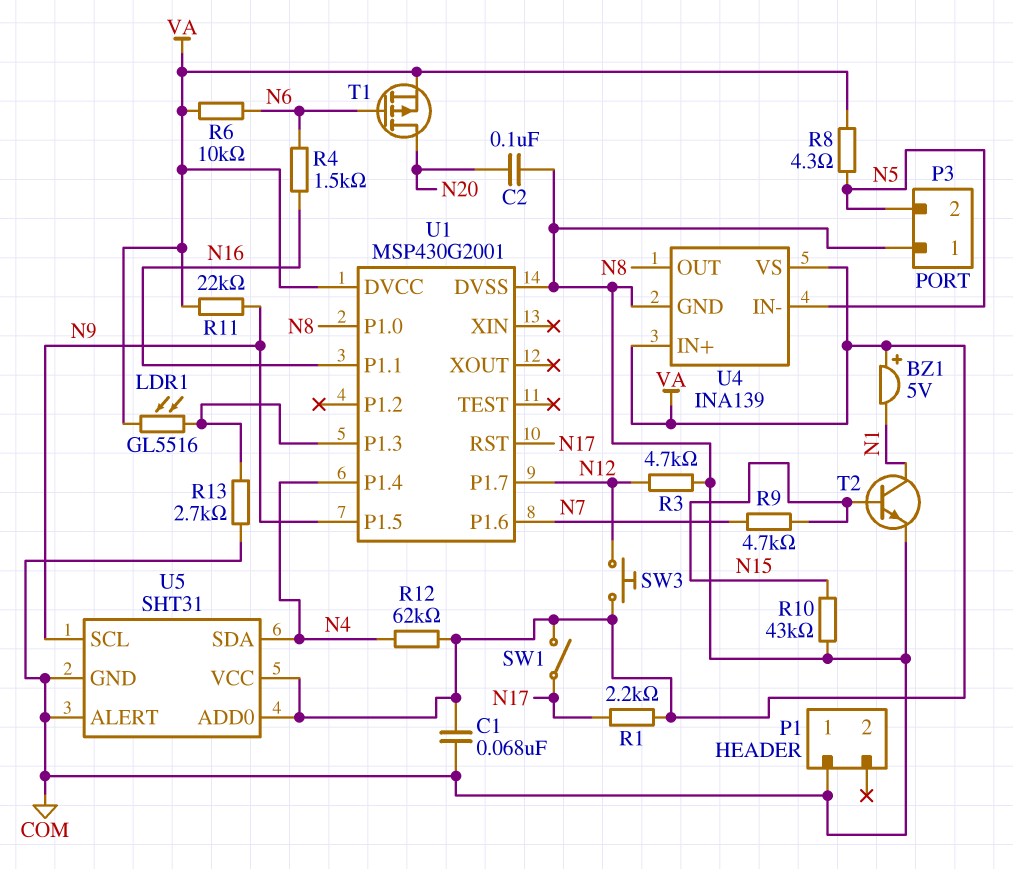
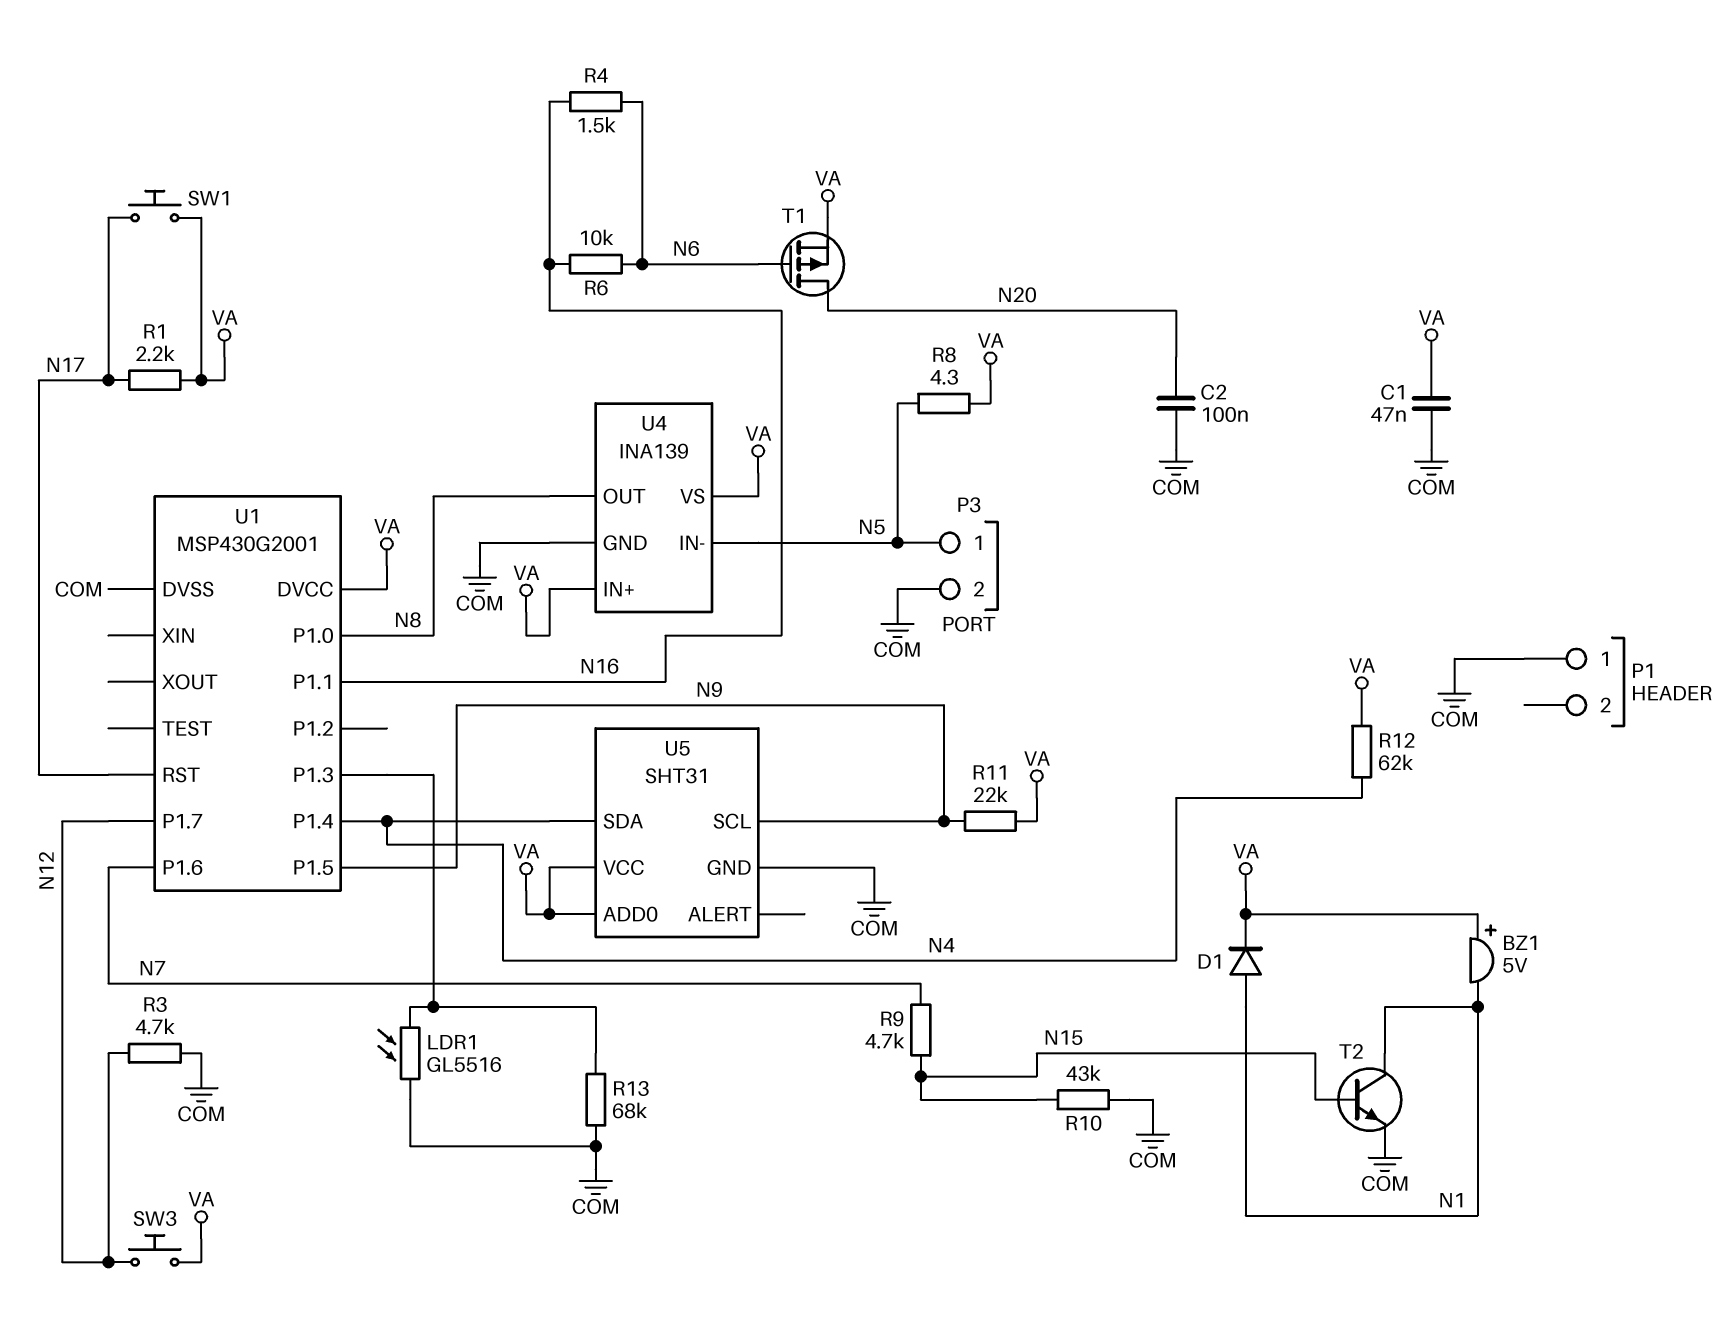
C1: 68nF (COM, VA) -> 47nF (COM, VA)
D1: none -> diode (A N1, K VA)
LDR1: GL5516 (U1/P1.3, VA) -> GL5516 (COM, U1/P1.3)
P3 pin 1: COM -> N5
P3 pin 2: N5 -> COM
R6: 10k (N6, VA) -> 10k (N6, N16)
R13: 2.7k (COM, U1/P1.3) -> 68k (COM, U1/P1.3)
SW1: switch (N17, VA) -> button (N17, VA)
U5 pin ALERT: COM -> none

